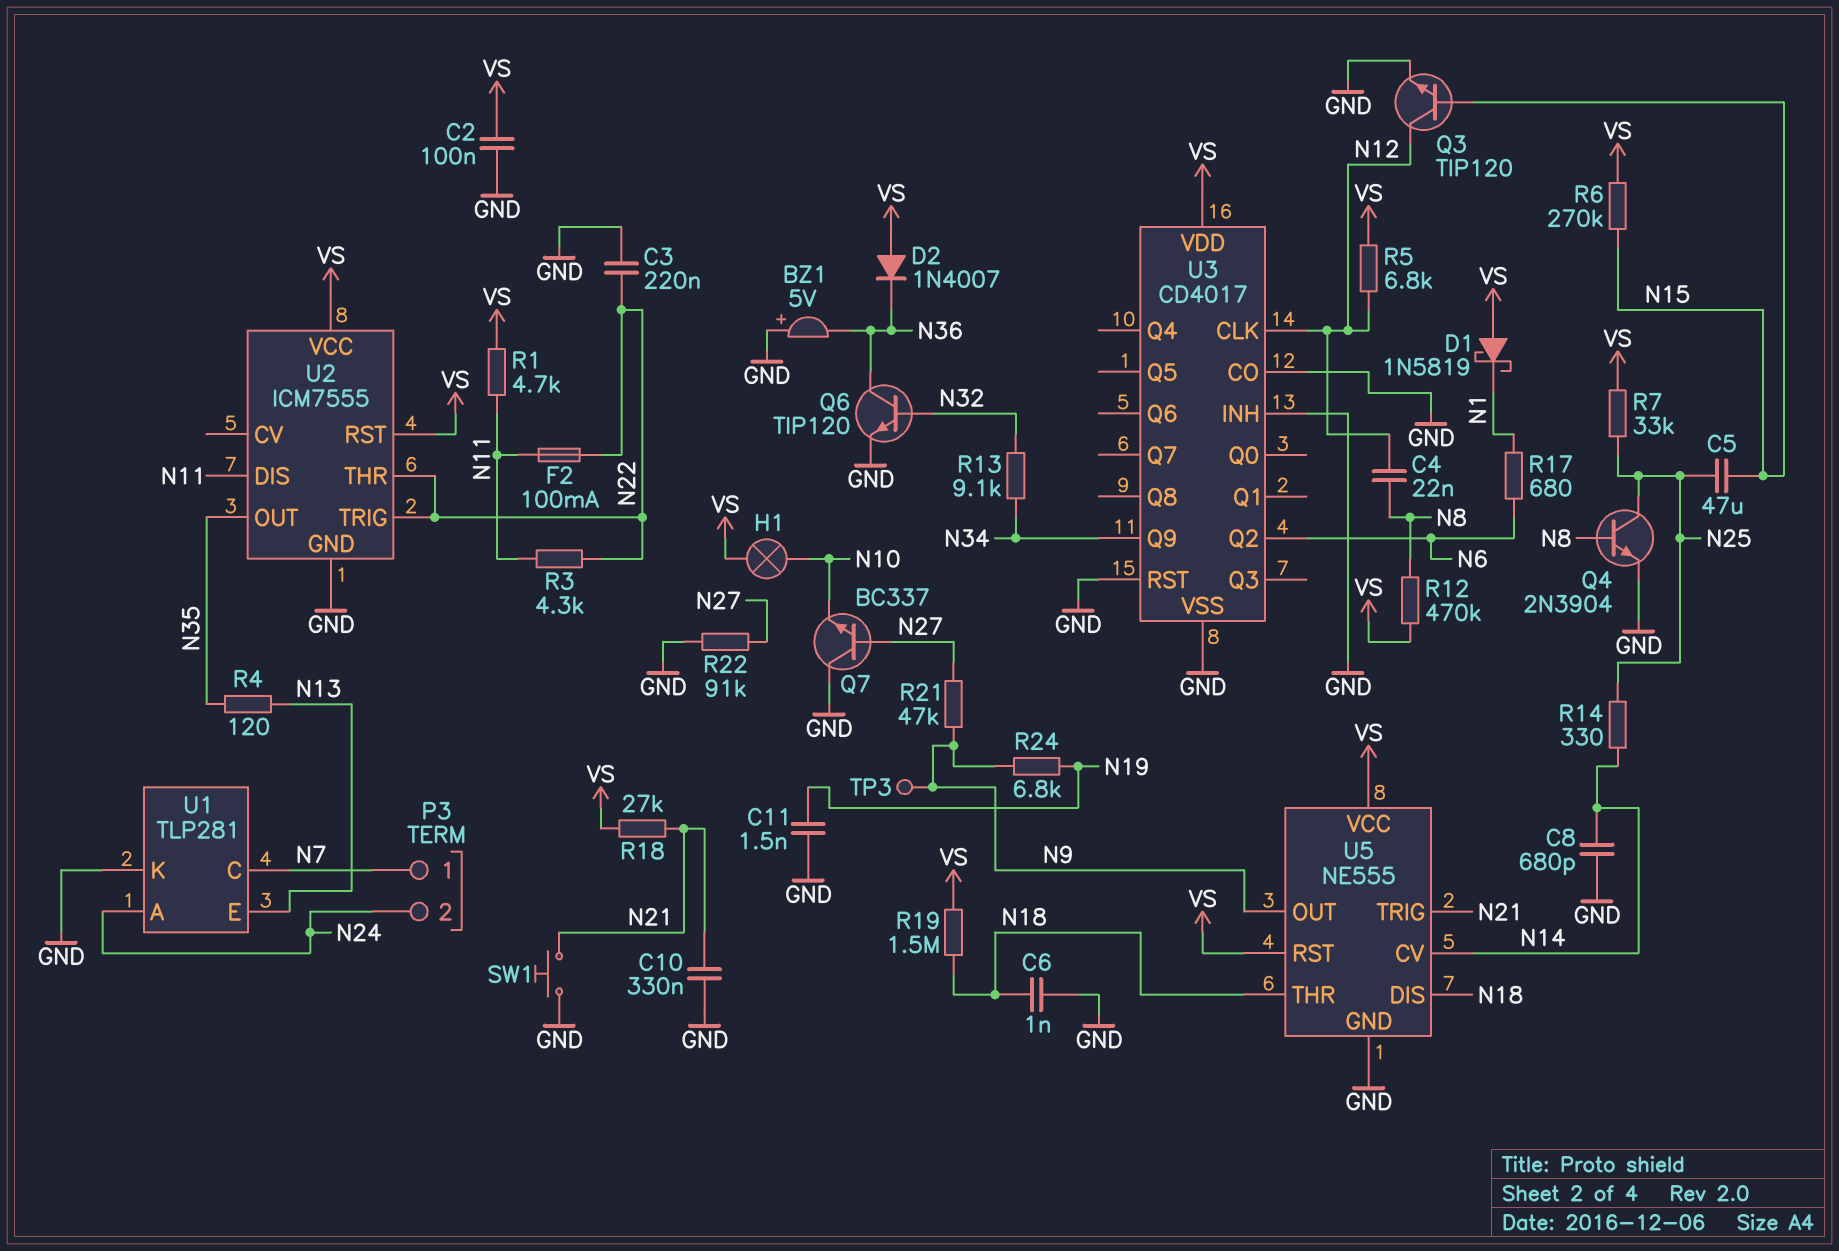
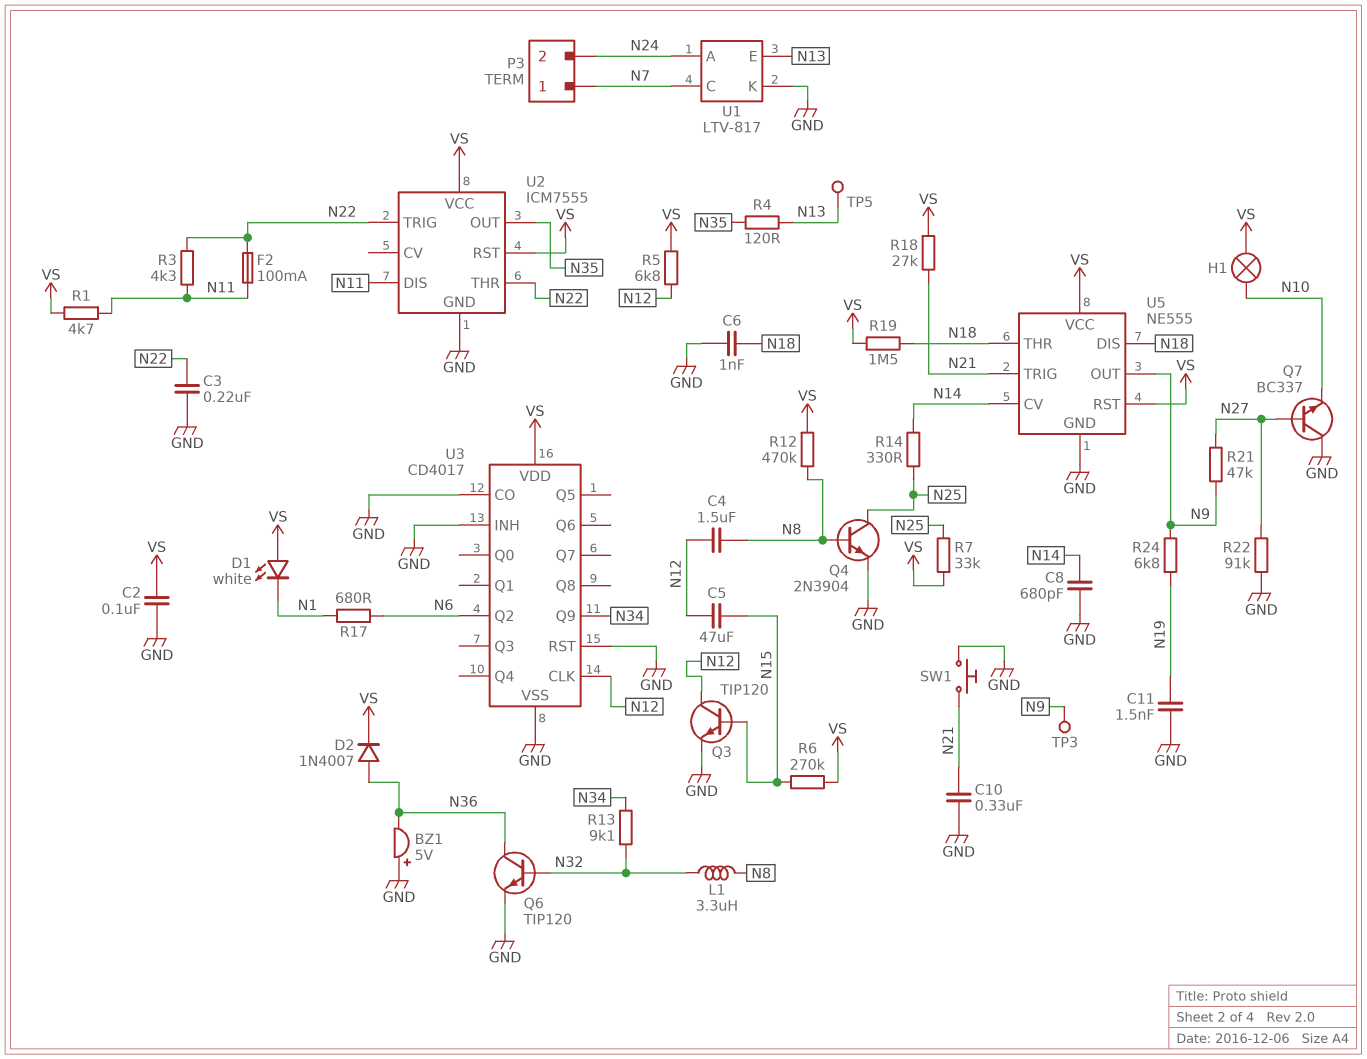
C4: 22nF (N8, N12) -> 1.5uF (N8, N12)
C5: 47uF (N15, N25) -> 47uF (N12, N15)
D1: schottky 1N5819 (A VS, K N1) -> LED white (A VS, K N1)
D2: diode 1N4007 (A VS, K N36) -> diode 1N4007 (A N36, K VS)
L1: none -> 3.3uH (N8, N32)
TP5: none -> test point (N13)
U1: TLP281 -> LTV-817

